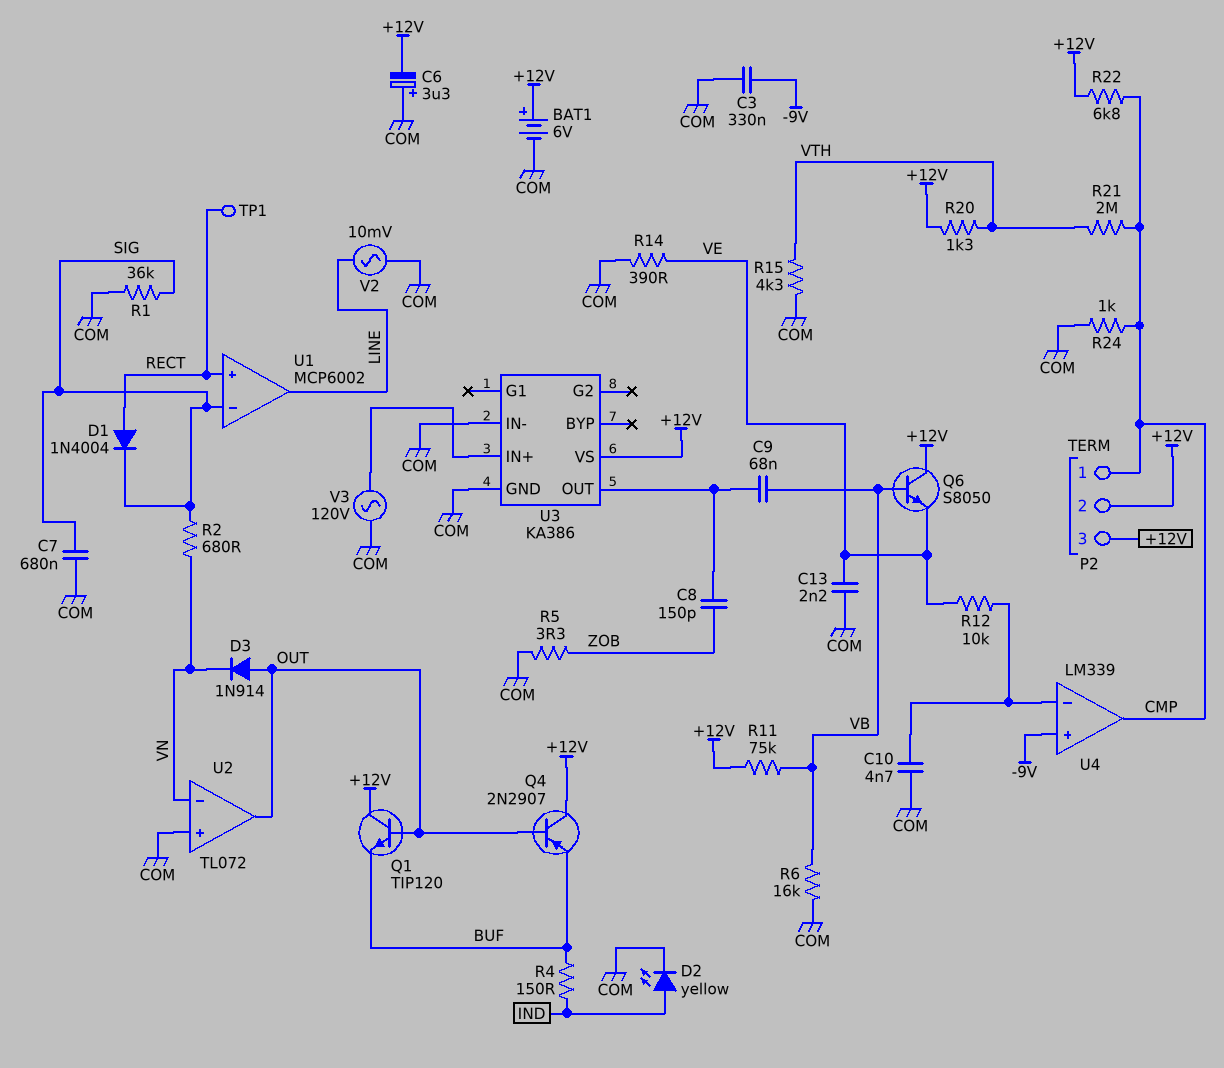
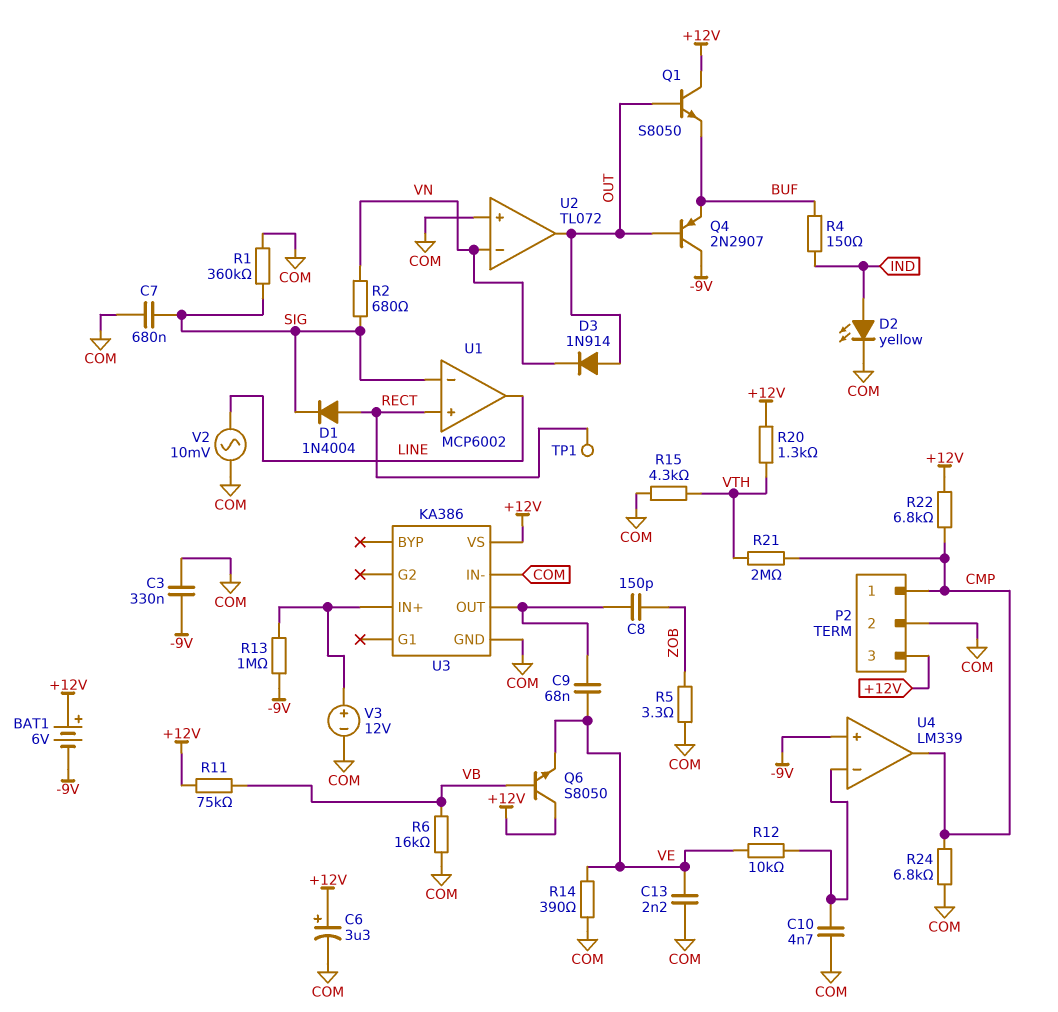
BAT1: 6V (plus +12V, minus COM) -> 6V (plus +12V, minus -9V)
C6: 3.3uF (plus COM, minus +12V) -> 3.3uF (plus +12V, minus COM)
C9: 68nF (U3/OUT, VB) -> 68nF (U3/OUT, VE)
P2 pin 2: +12V -> COM
Q1: NPN TIP120 (B OUT, C +12V, E BUF) -> NPN S8050 (B OUT, C +12V, E BUF)
Q4: PNP 2N2907 (B OUT, C +12V, E BUF) -> PNP 2N2907 (B OUT, C -9V, E BUF)
R1: 36k (COM, SIG) -> 360k (COM, SIG)
R13: none -> 1M (-9V, U3/IN+)
R24: 1k (CMP, COM) -> 6.8k (CMP, COM)
V3: AC 120V (COM, U3/IN+) -> 12V (plus U3/IN+, minus COM)

